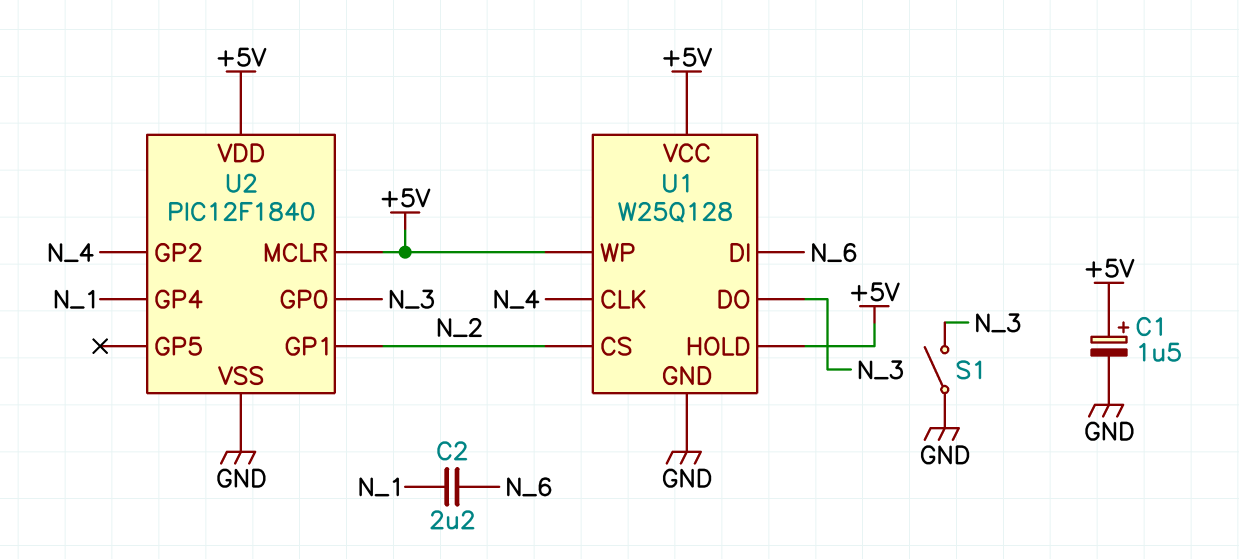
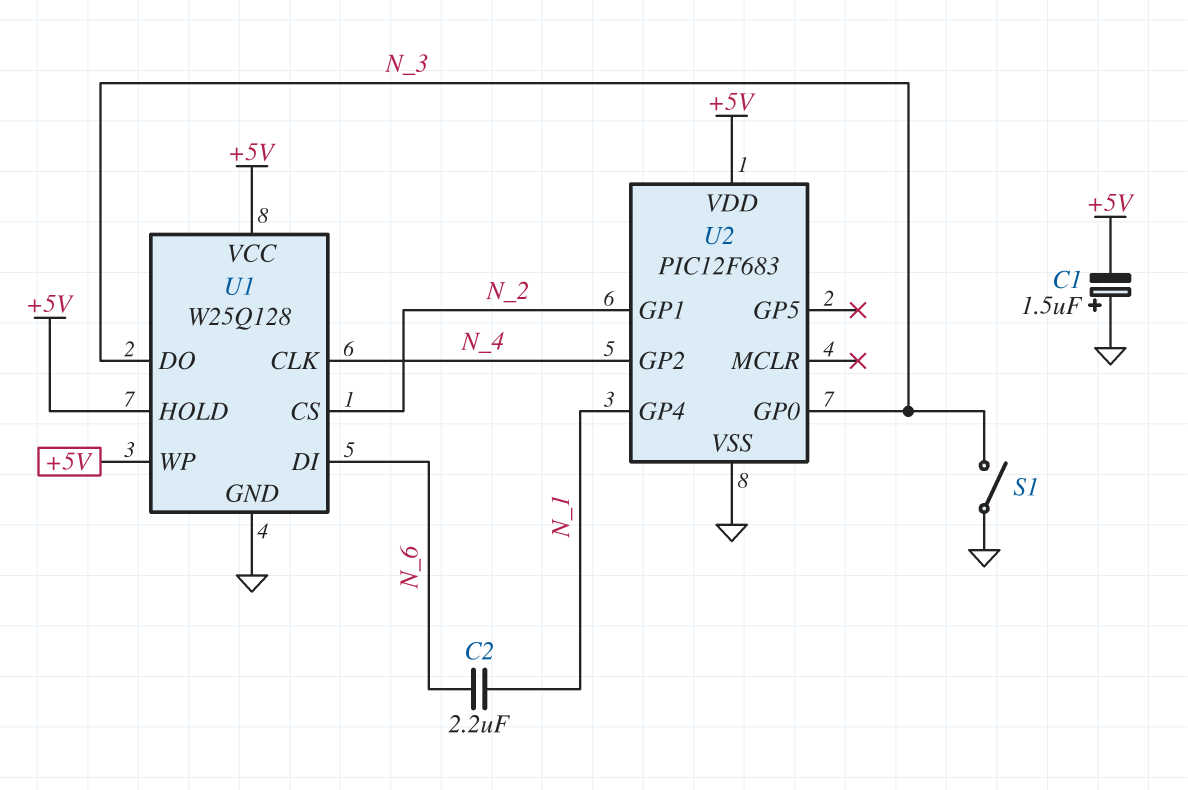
C1: 1.5uF (plus +5V, minus GND) -> 1.5uF (plus GND, minus +5V)
U2: PIC12F1840 -> PIC12F683
U2 pin MCLR: +5V -> none

